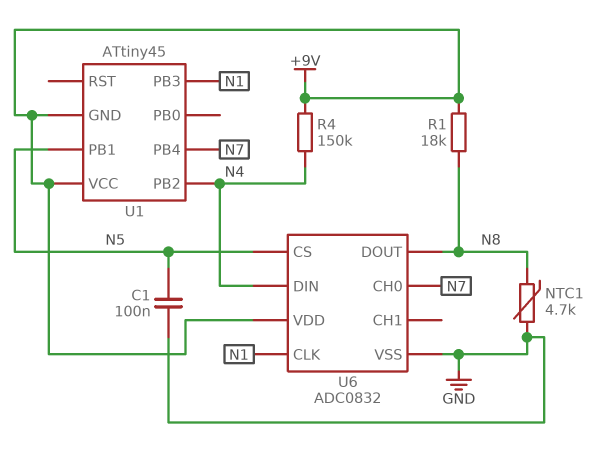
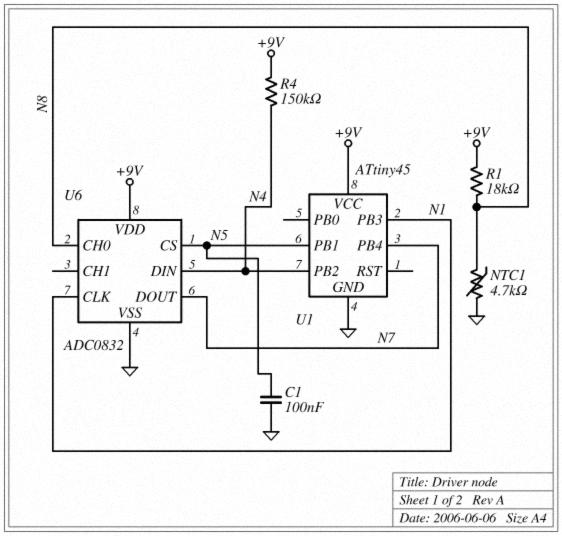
U1 pin GND: +9V -> GND
U6 pin CH0: N7 -> N8
U6 pin DOUT: N8 -> N7

